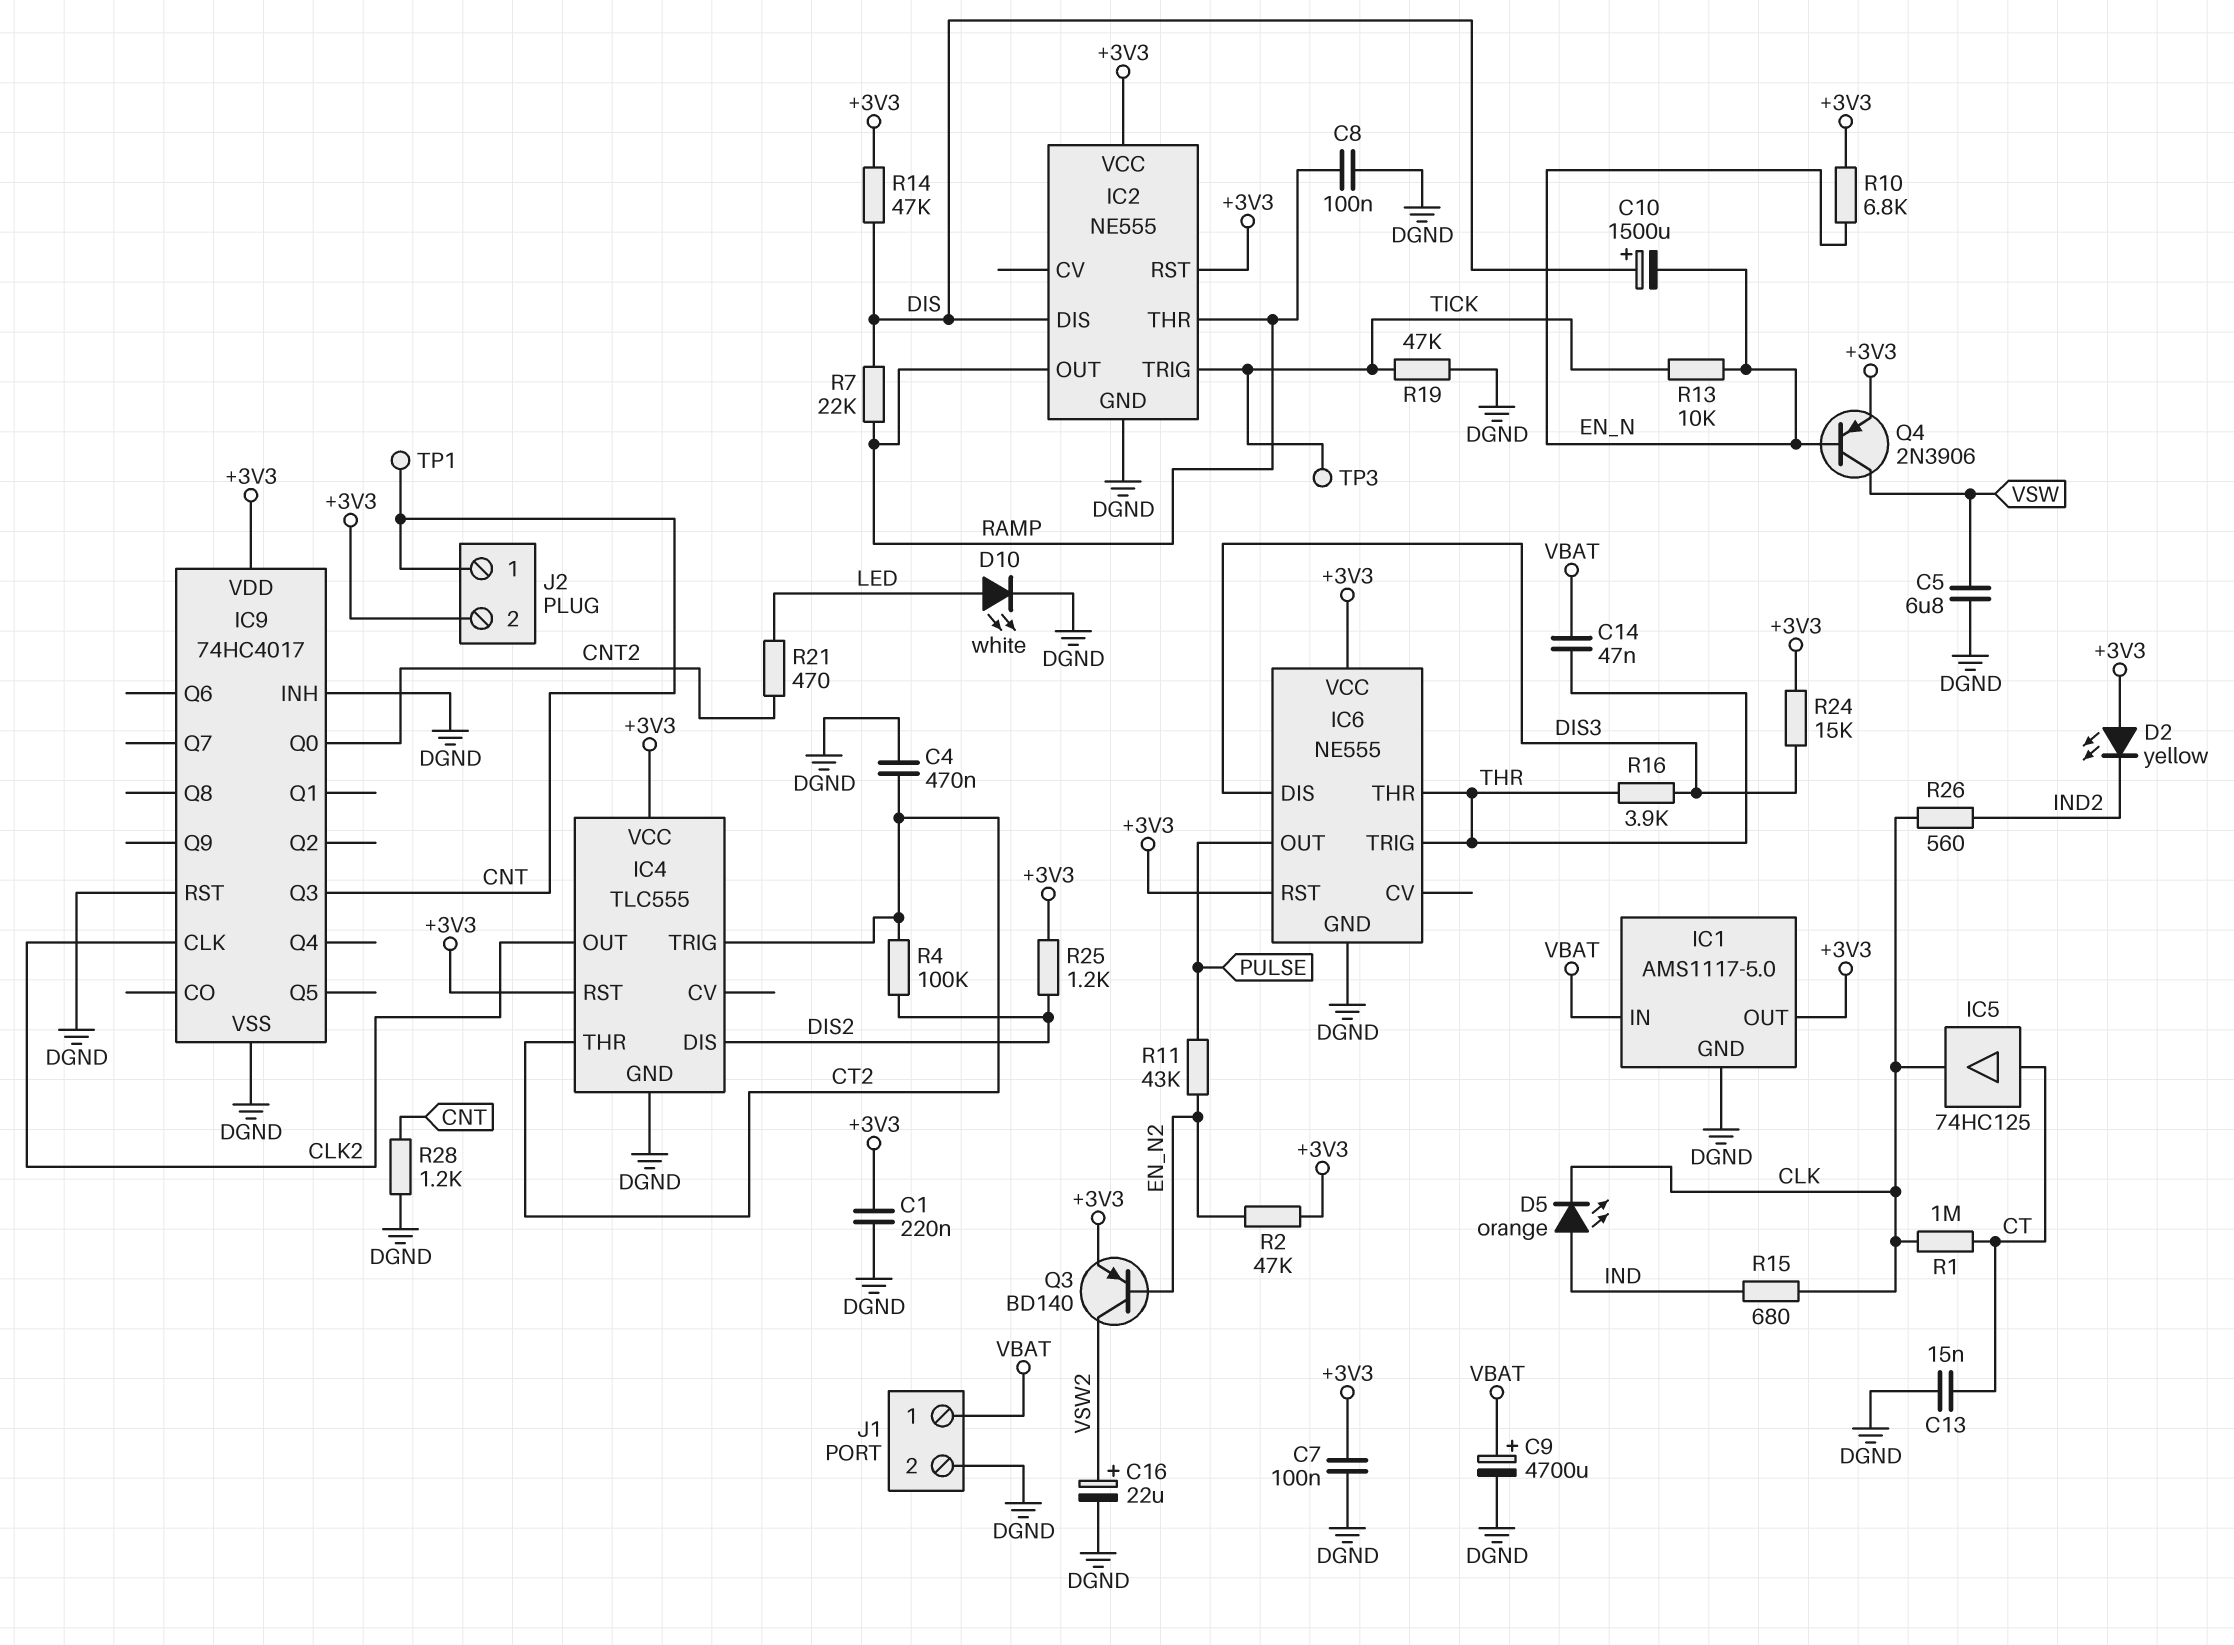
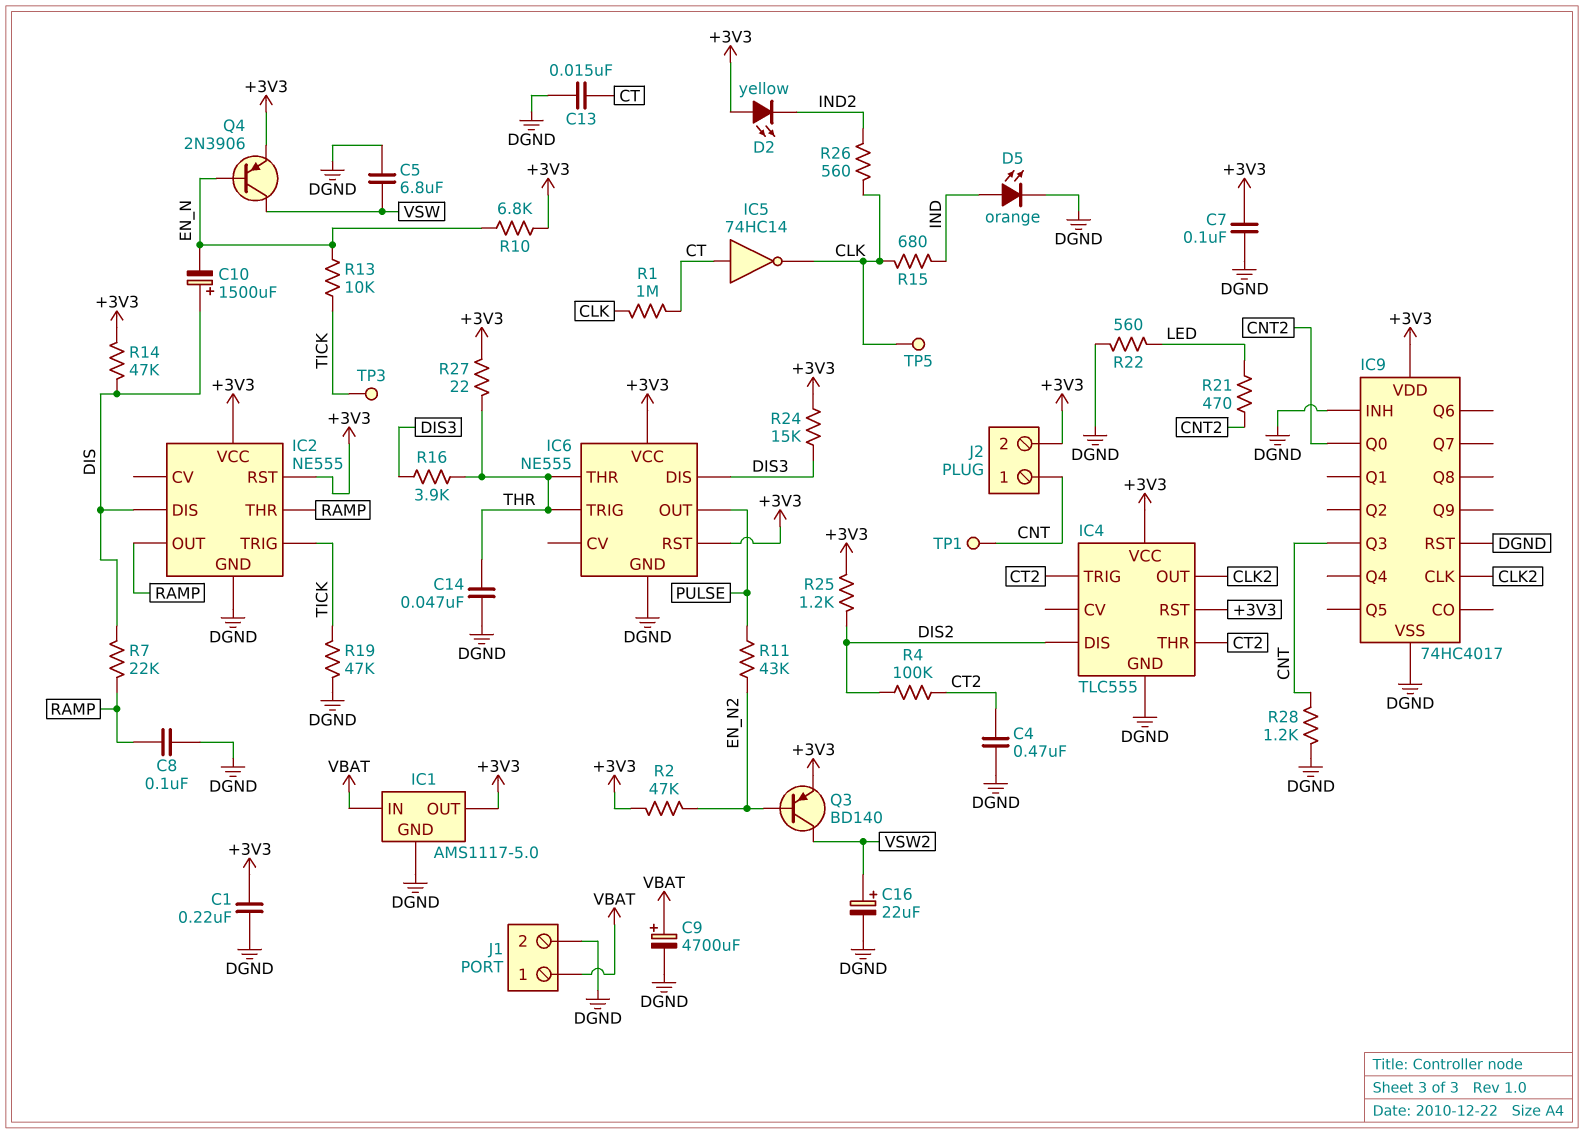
C14: 47nF (THR, VBAT) -> 47nF (DGND, THR)
D5: LED orange (A IND, K CLK) -> LED orange (A IND, K DGND)
D10: LED white (A LED, K DGND) -> none
IC5: buffer 74HC125 (in CT, out CLK) -> NOT 74HC14 (in CT, out CLK)
R22: none -> 560 (DGND, LED)
R27: none -> 22 (+3V3, THR)
TP5: none -> test point (CLK)

